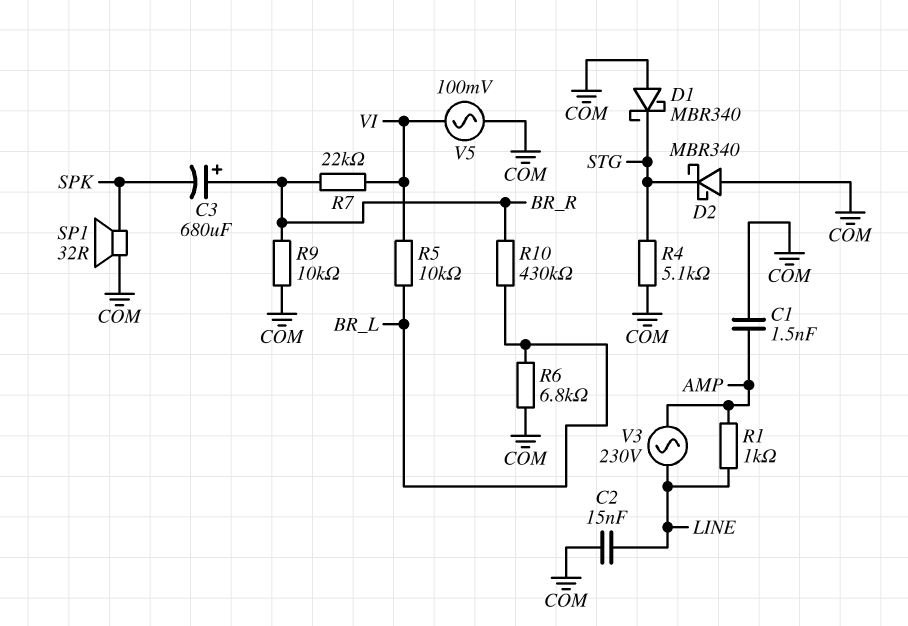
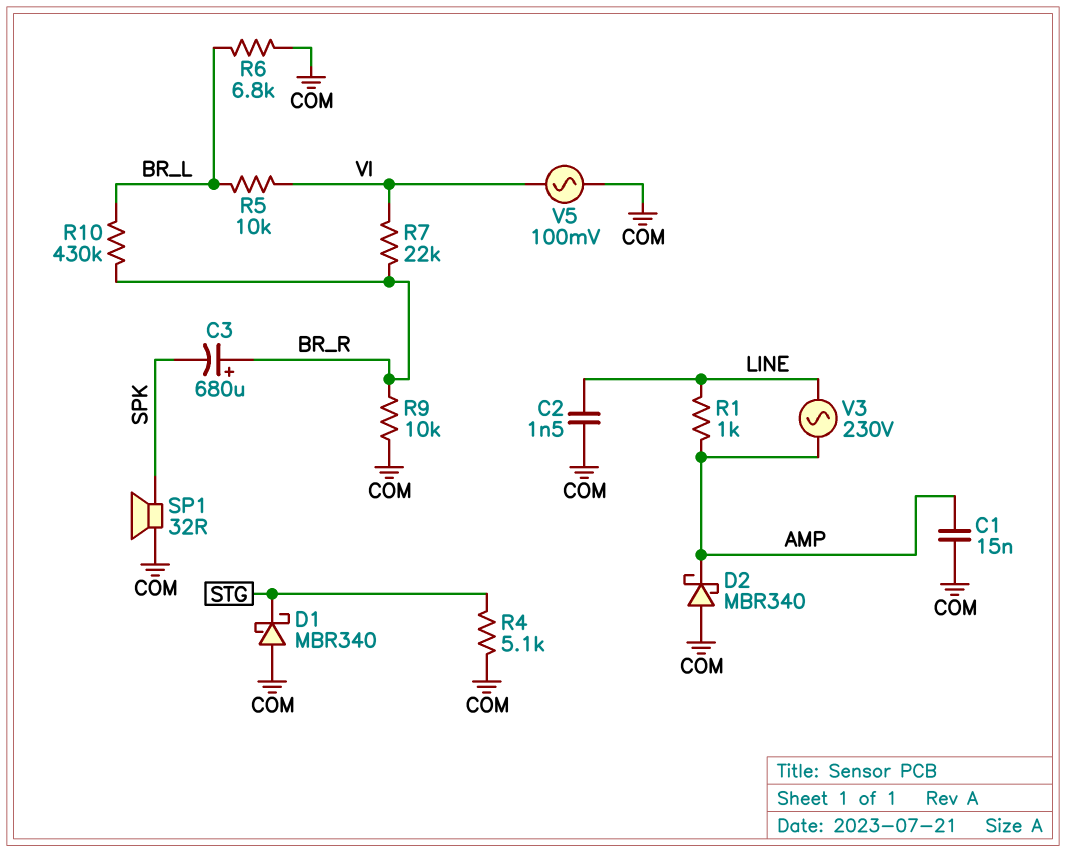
C1: 1.5nF (AMP, COM) -> 15nF (AMP, COM)
C2: 15nF (COM, LINE) -> 1.5nF (COM, LINE)
D2: schottky MBR340 (A COM, K STG) -> schottky MBR340 (A COM, K AMP)

